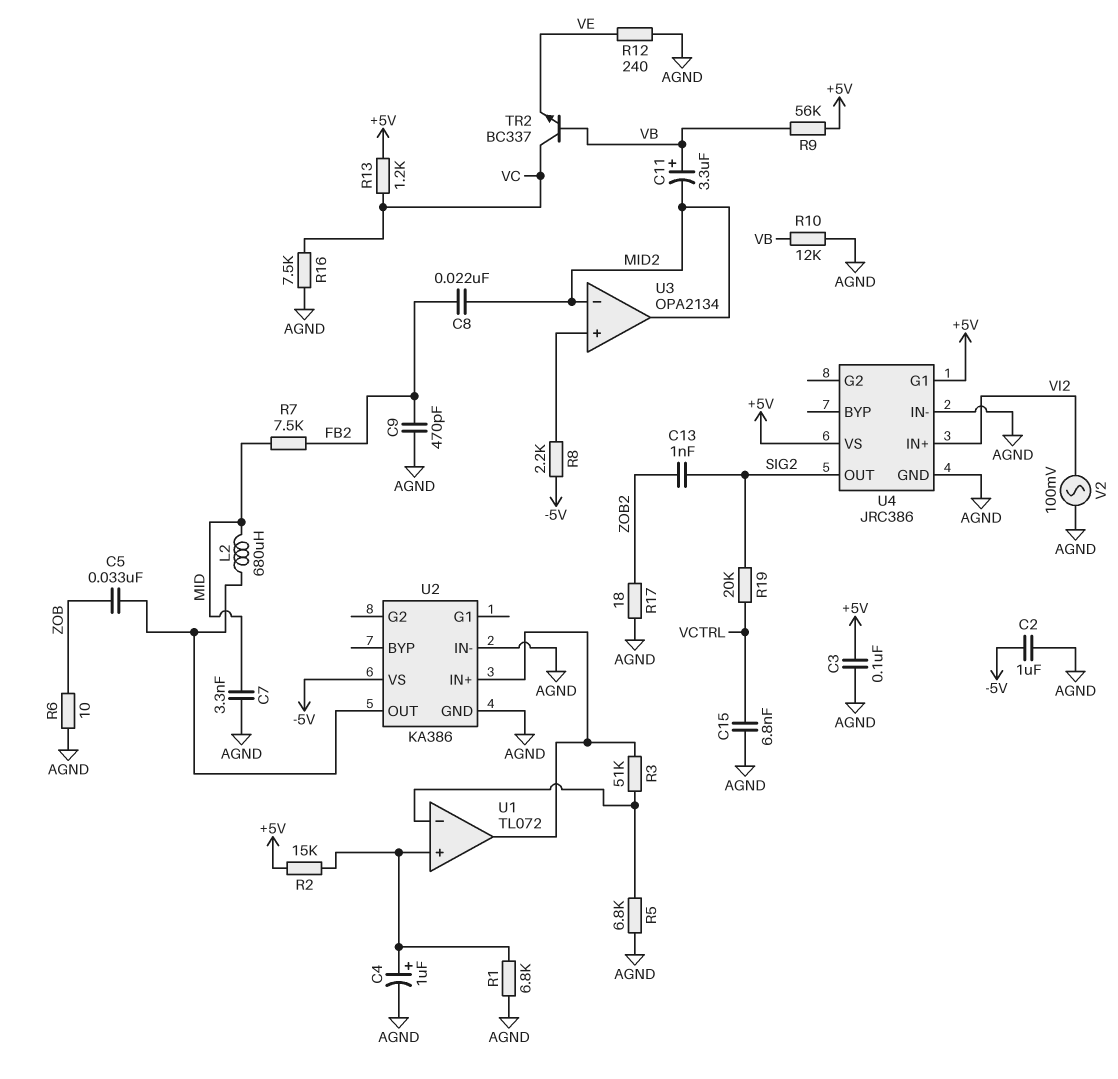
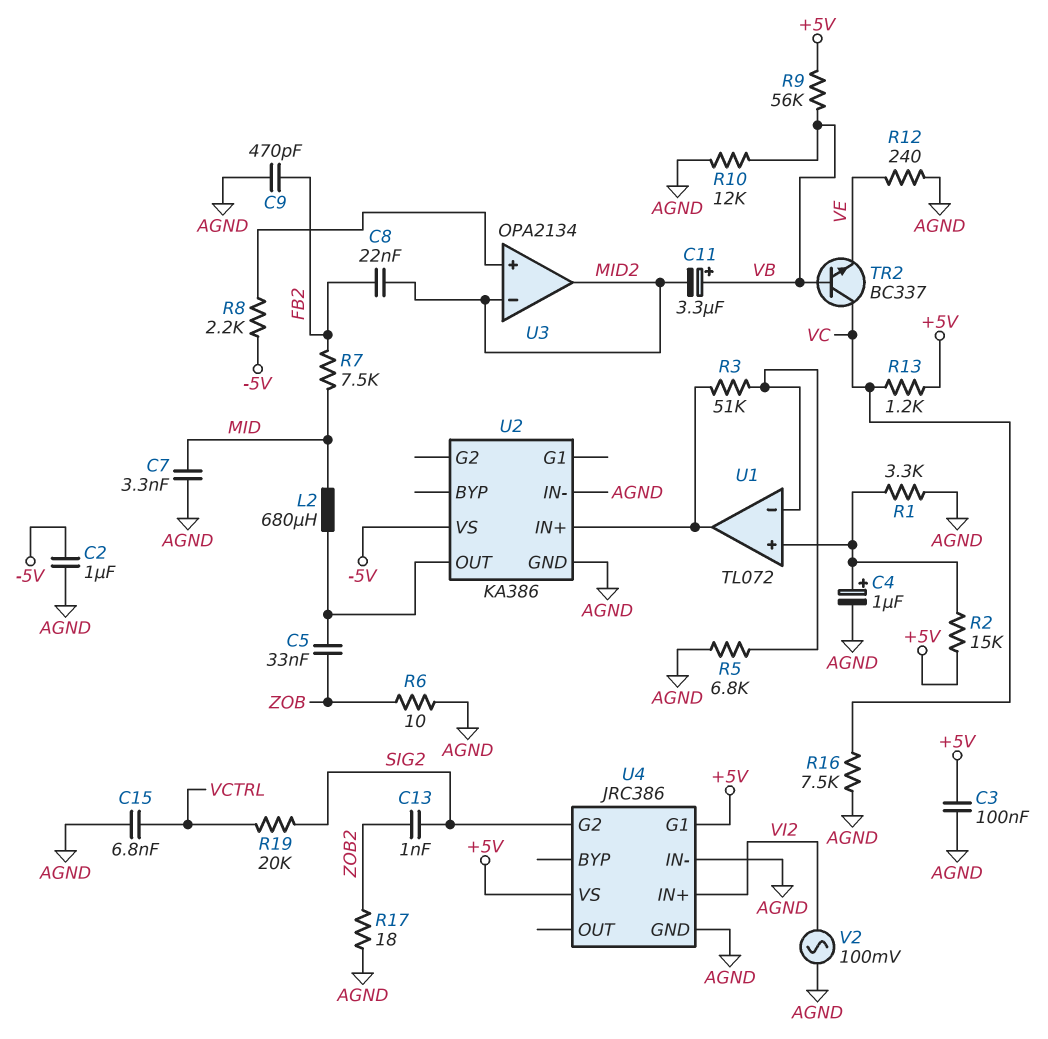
R1: 6.8k (AGND, U1/in+) -> 3.3k (AGND, U1/in+)
U4 pin G2: none -> SIG2
U4 pin OUT: SIG2 -> none

